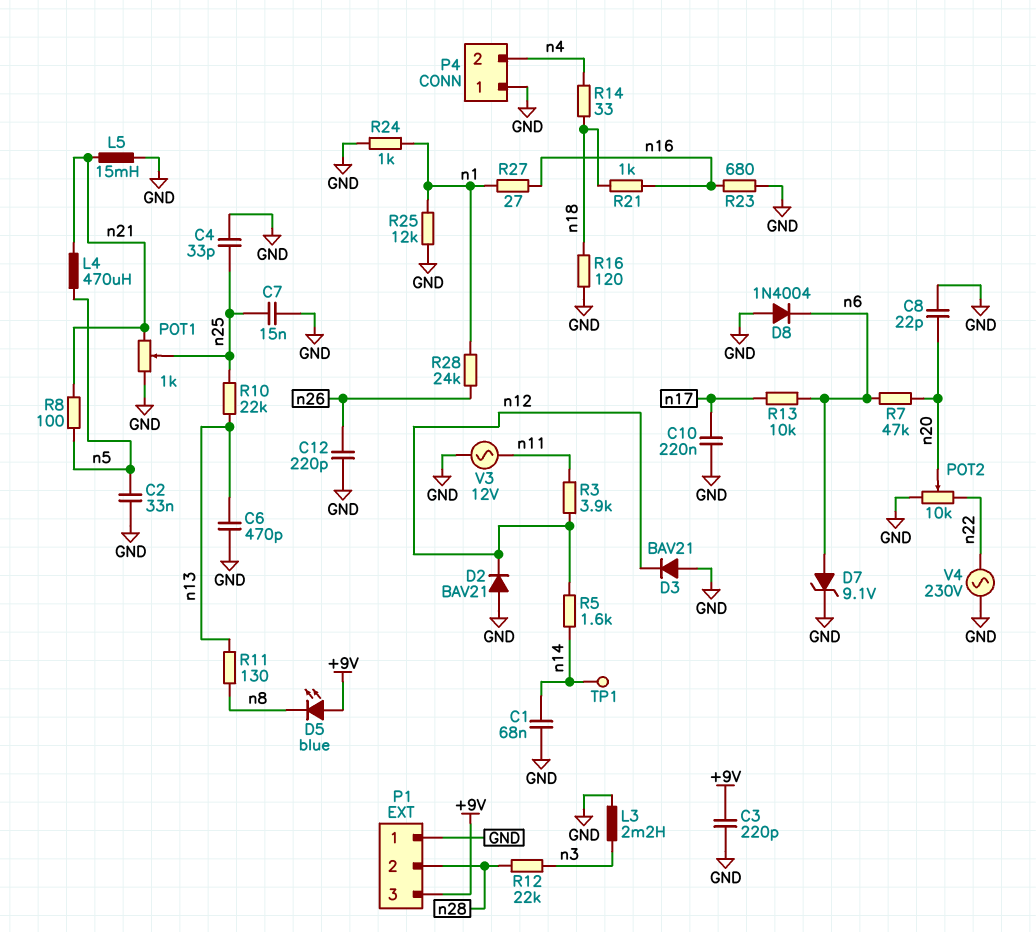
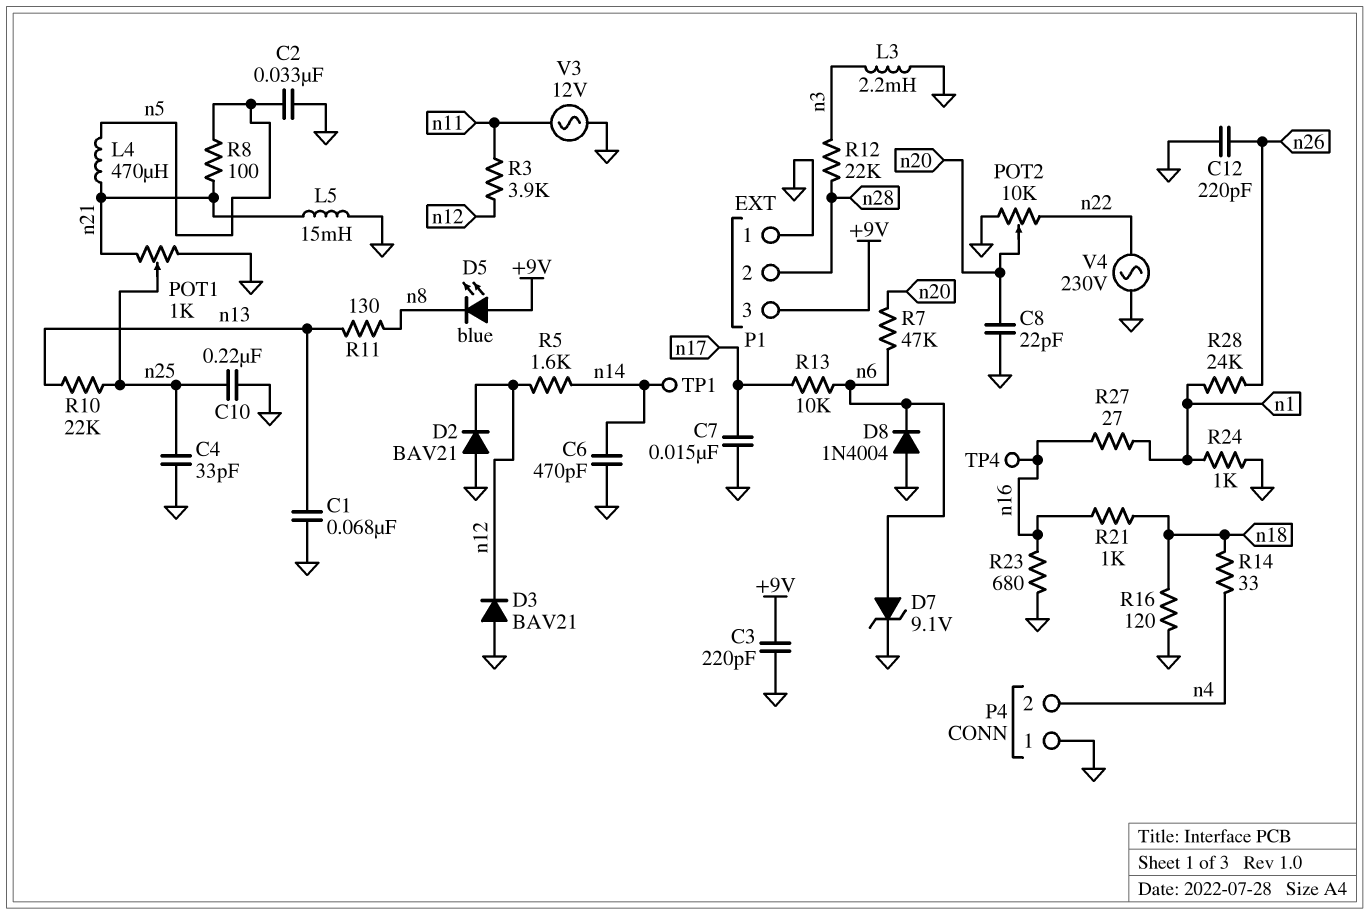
C1: 68nF (GND, n14) -> 68nF (GND, n13)
C6: 470pF (GND, n13) -> 470pF (GND, n14)
C7: 15nF (GND, n25) -> 15nF (GND, n17)
C10: 220nF (GND, n17) -> 220nF (GND, n25)
R25: 12k (GND, n1) -> none
TP4: none -> test point (n16)

